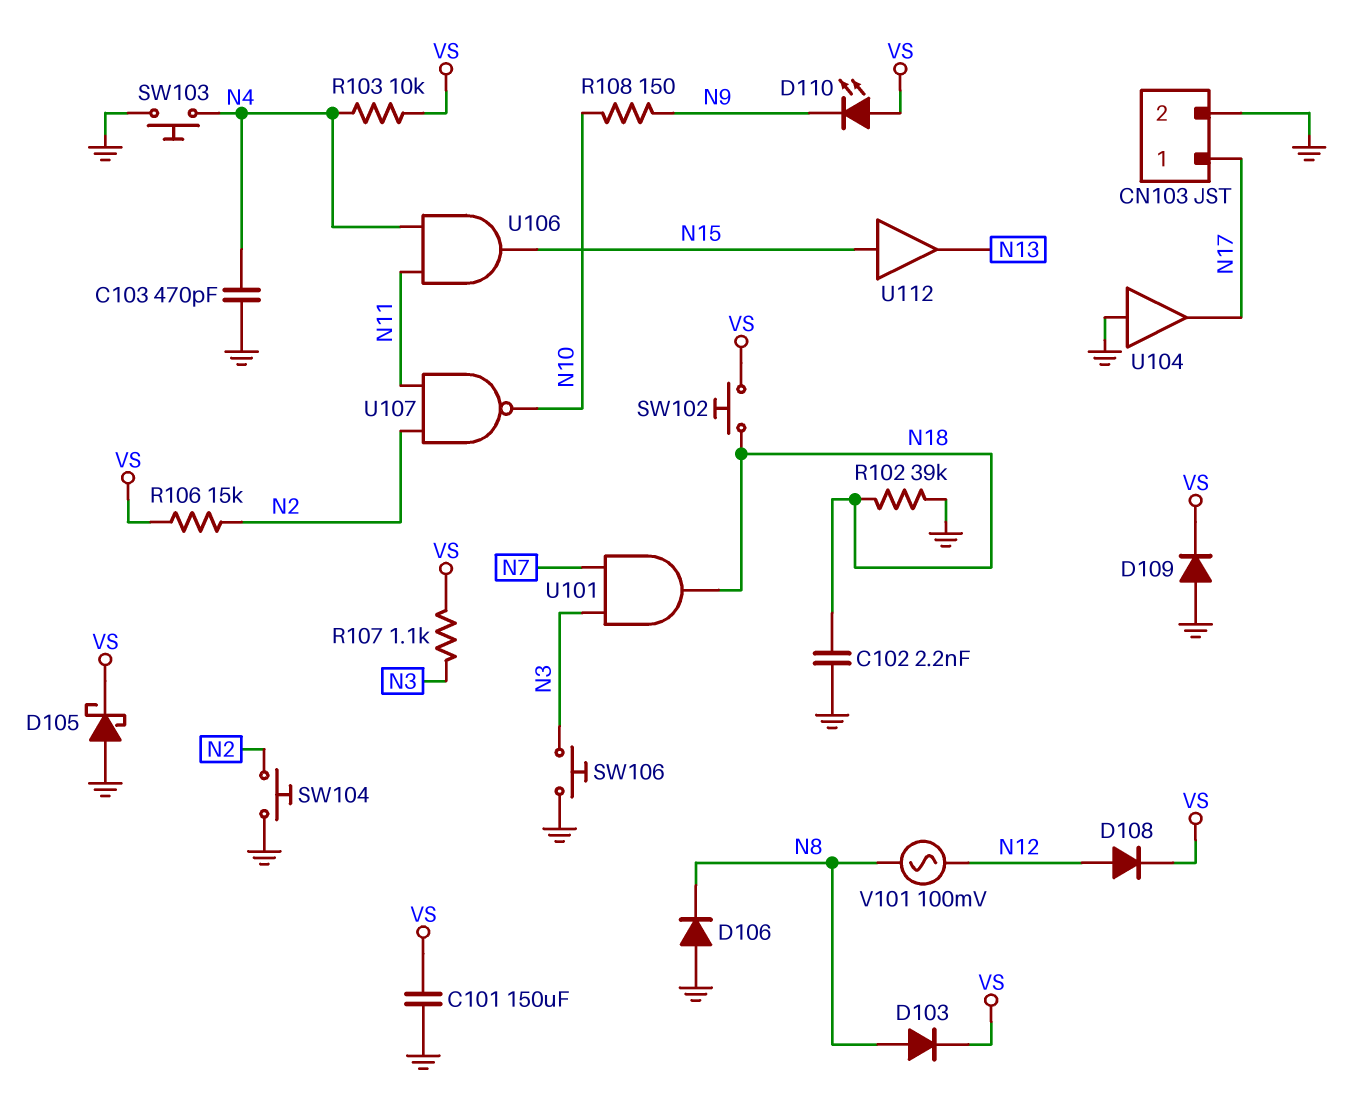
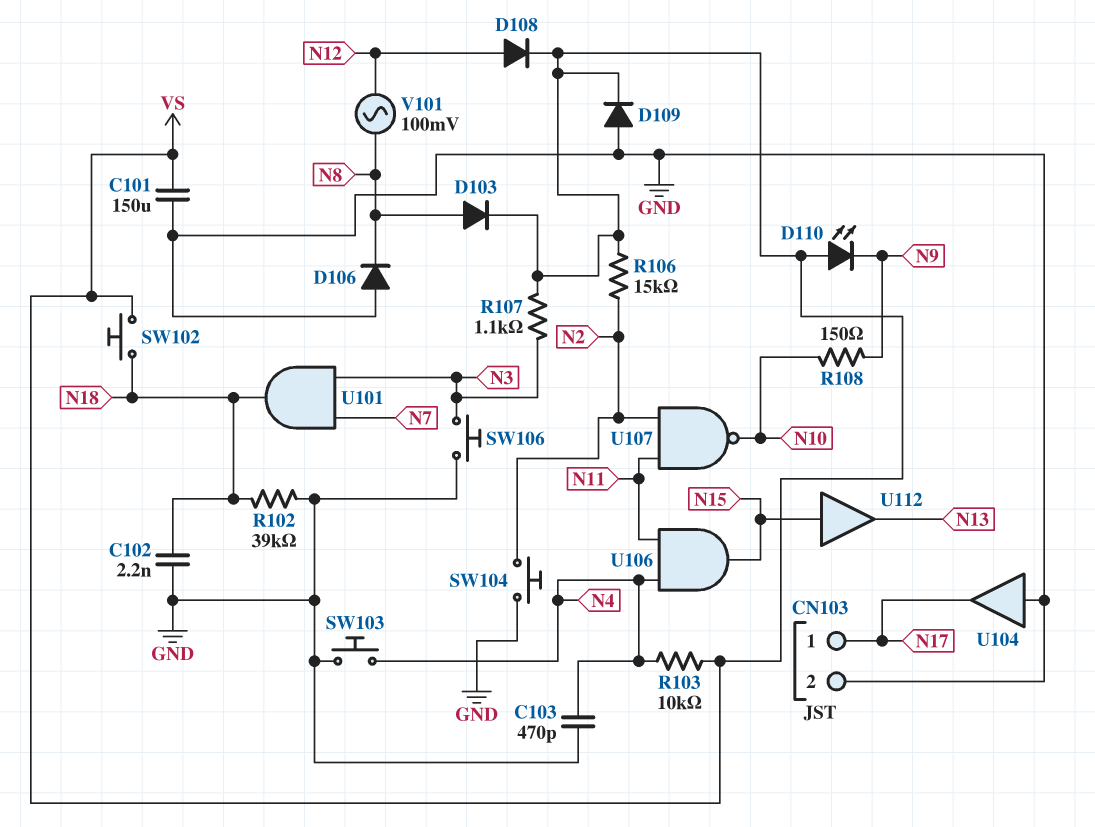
D105: schottky (A GND, K VS) -> none

